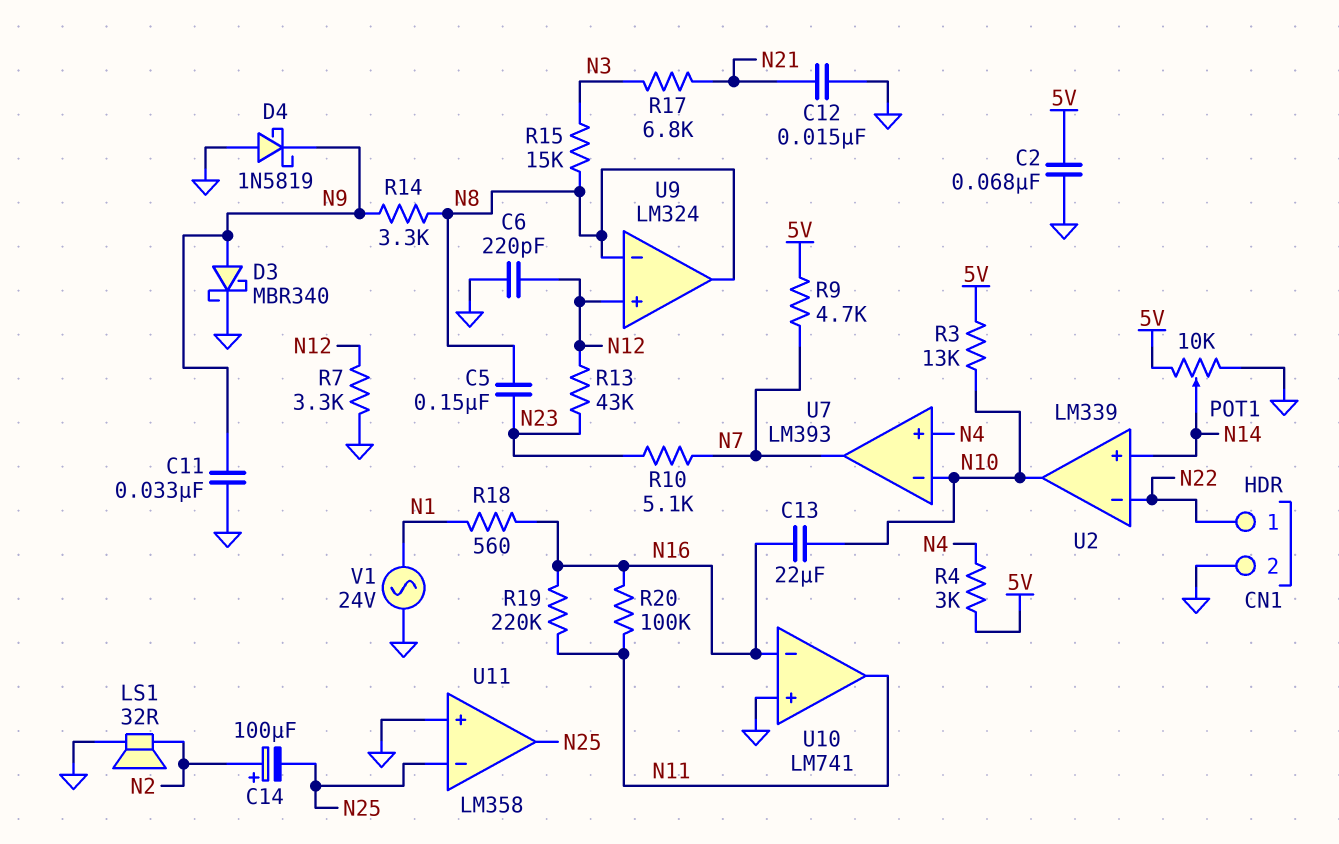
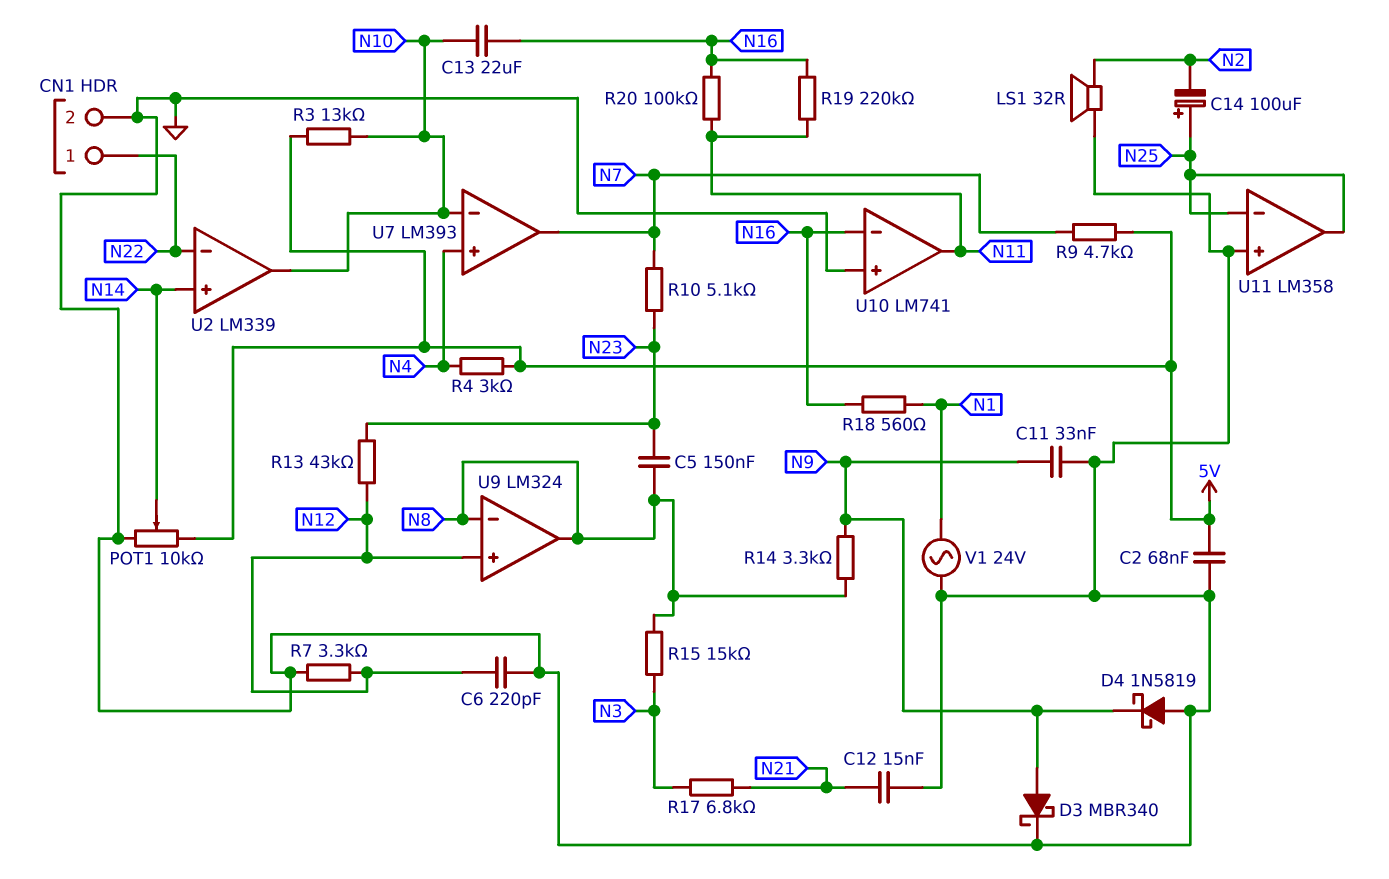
C14: 100uF (plus N2, minus N25) -> 100uF (plus N25, minus N2)

